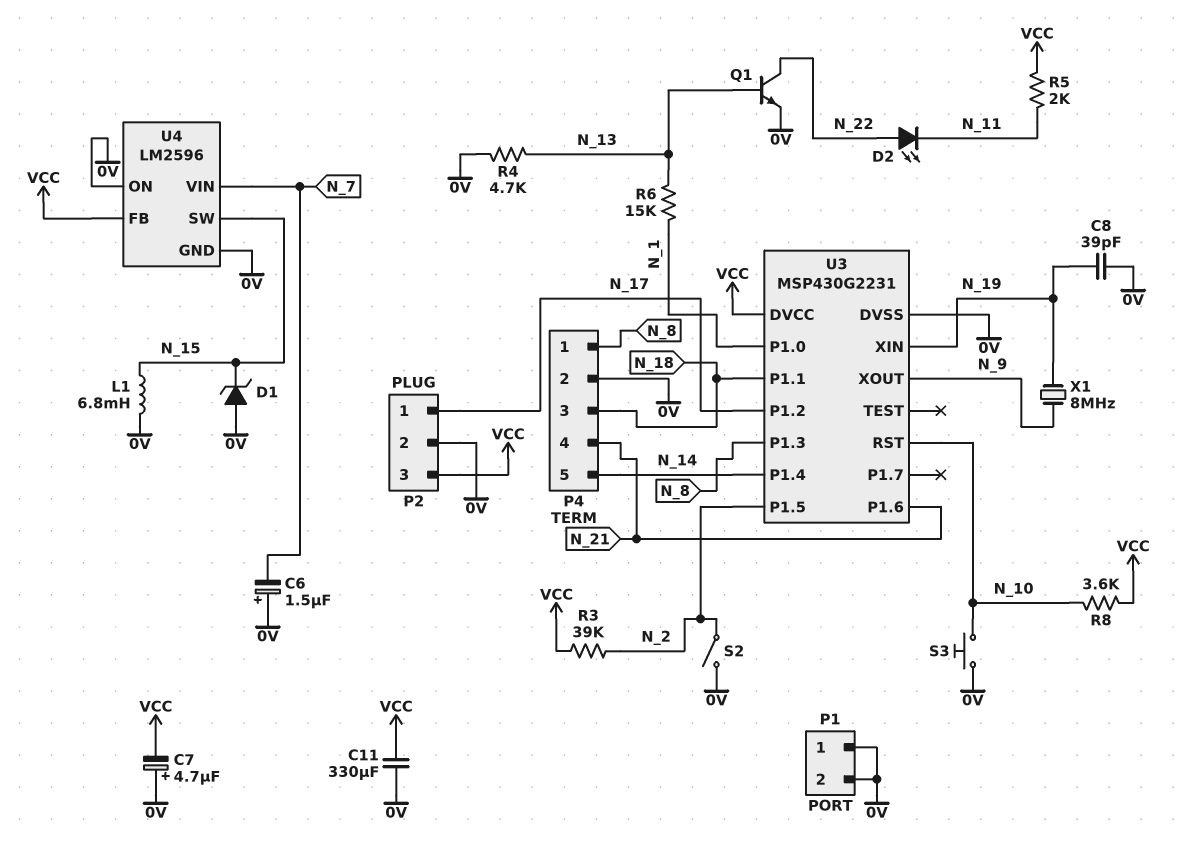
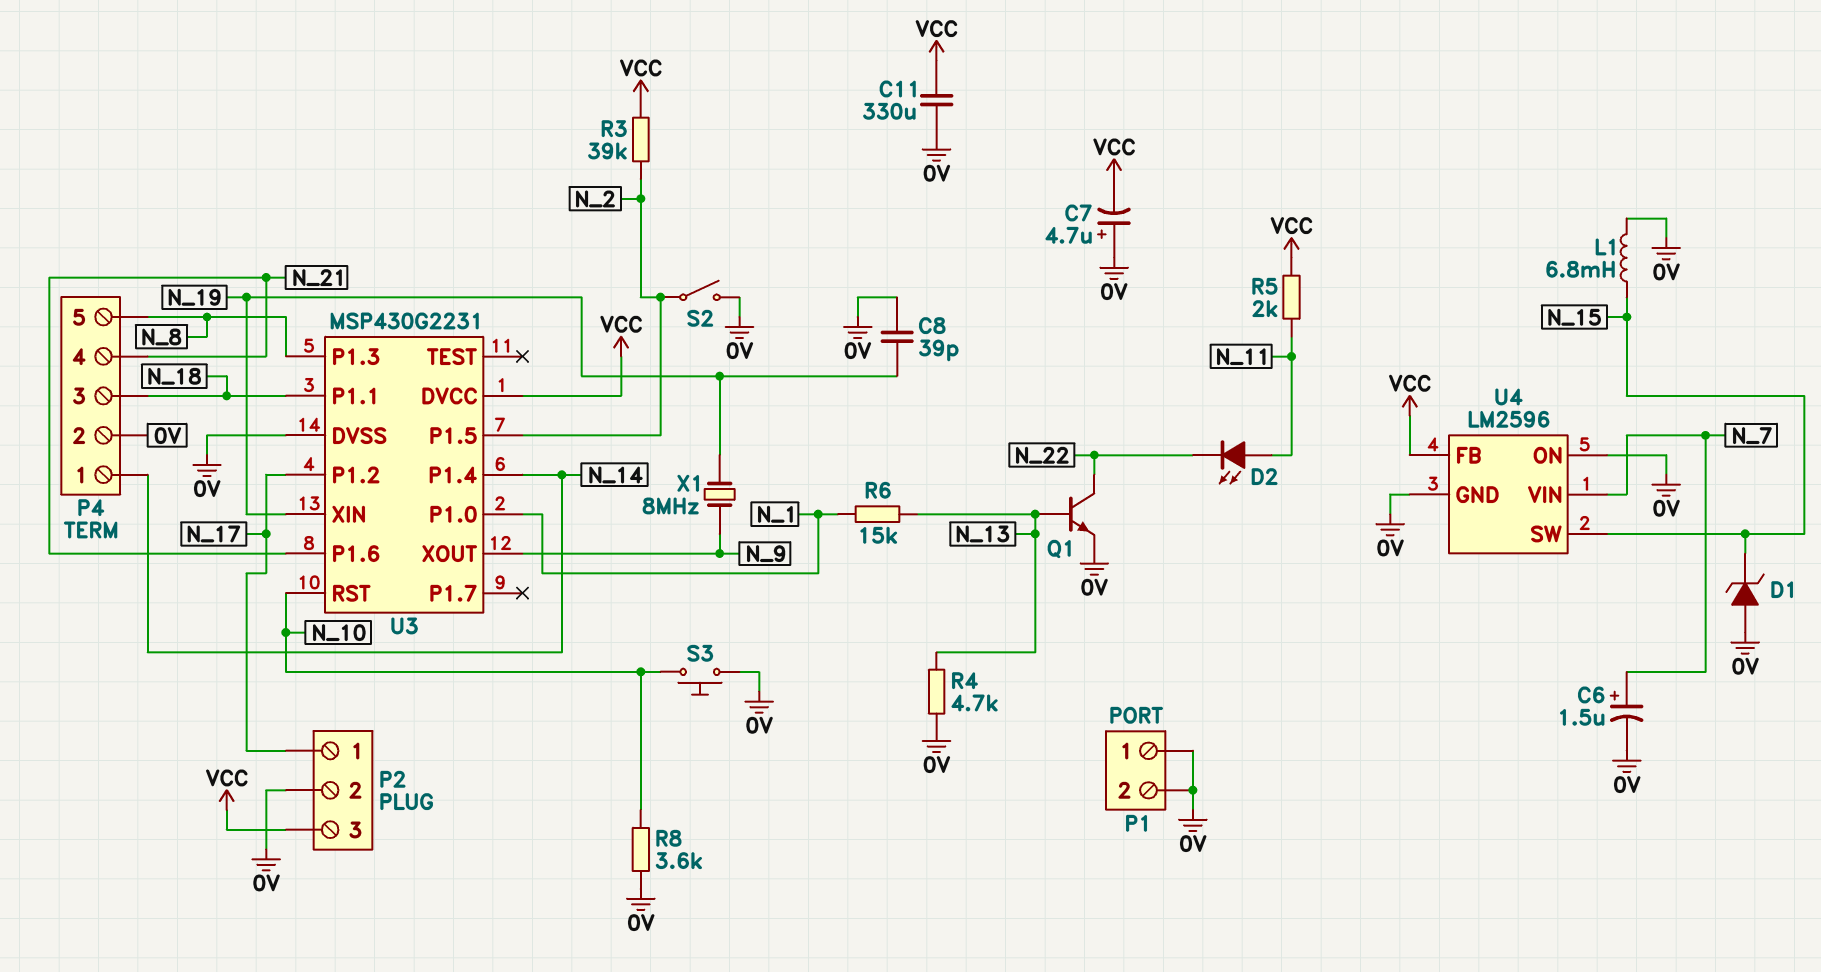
C6: 1.5uF (plus 0V, minus N_7) -> 1.5uF (plus N_7, minus 0V)
D2: LED (A N_22, K N_11) -> LED (A N_11, K N_22)
P4 pin 1: N_8 -> N_14
P4 pin 5: N_14 -> N_8
R8: 3.6k (N_10, VCC) -> 3.6k (0V, N_10)

